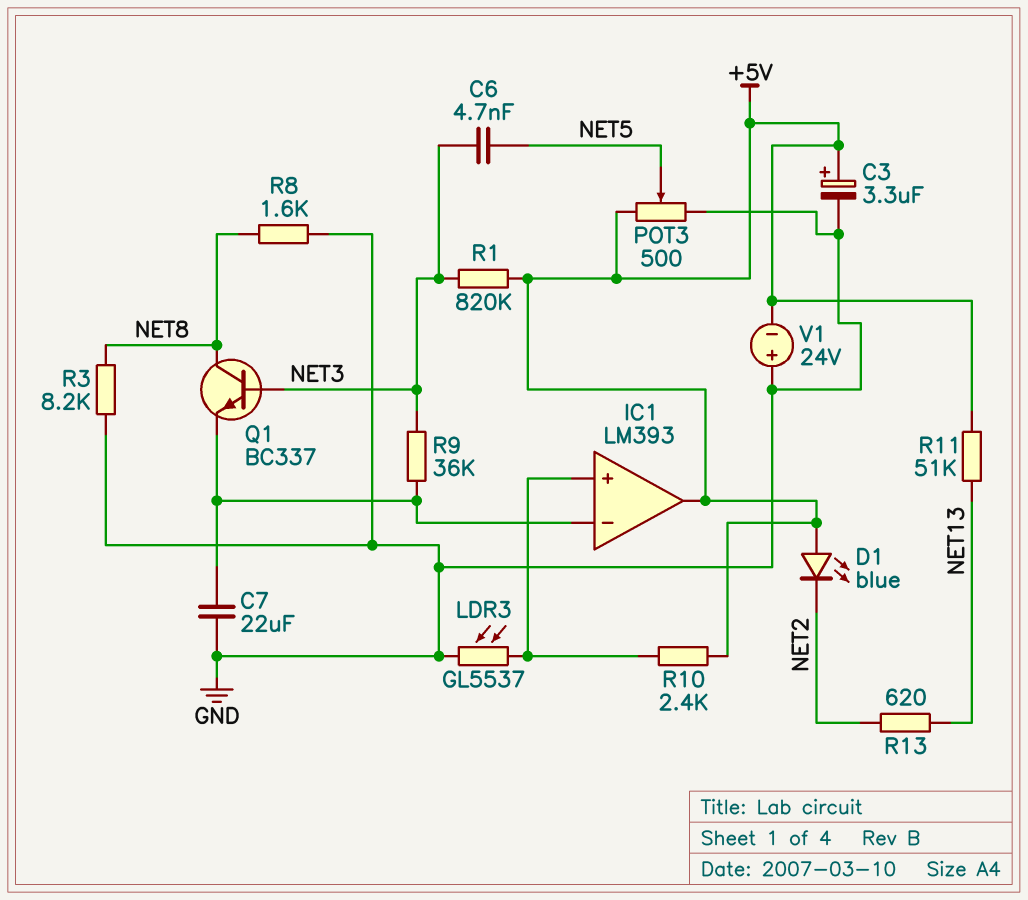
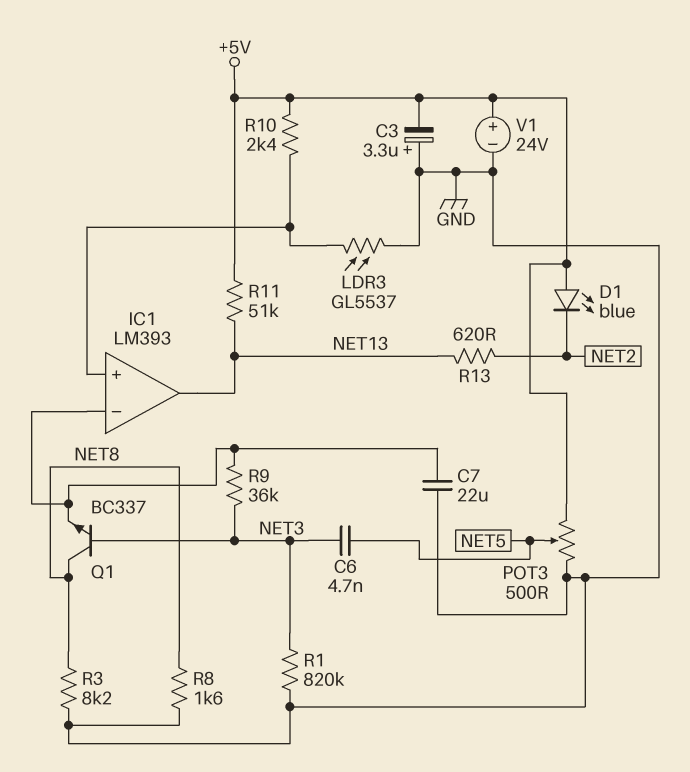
C3: 3.3uF (plus +5V, minus GND) -> 3.3uF (plus GND, minus +5V)
IC1 pin out: +5V -> NET13
R1: 820k (+5V, NET3) -> 820k (GND, NET3)
V1: 24V (plus GND, minus +5V) -> 24V (plus +5V, minus GND)

